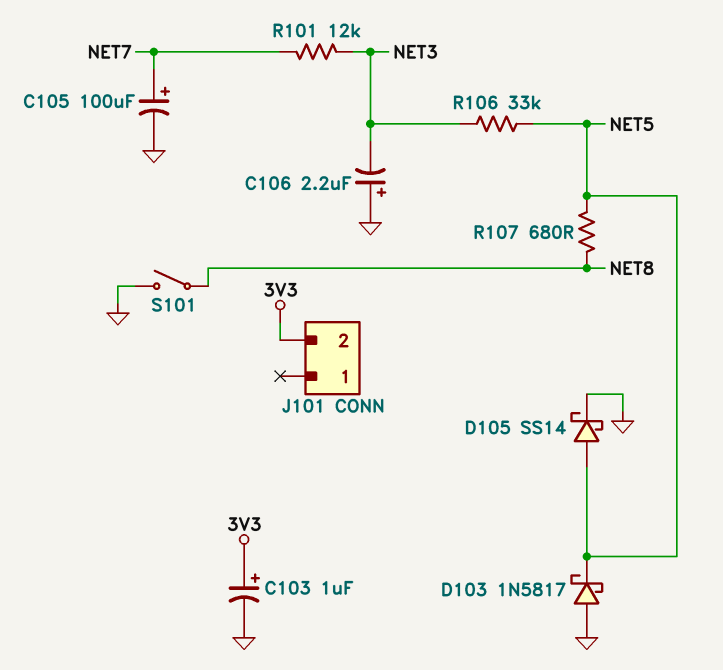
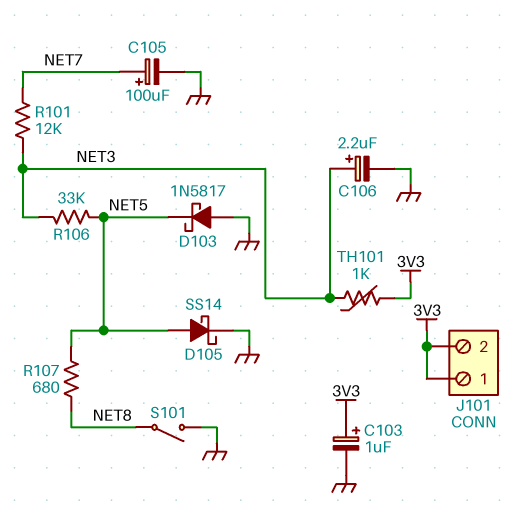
C106: 2.2uF (plus GND, minus NET3) -> 2.2uF (plus NET3, minus GND)
J101 pin 1: none -> 3V3
TH101: none -> 1k (3V3, NET3)

